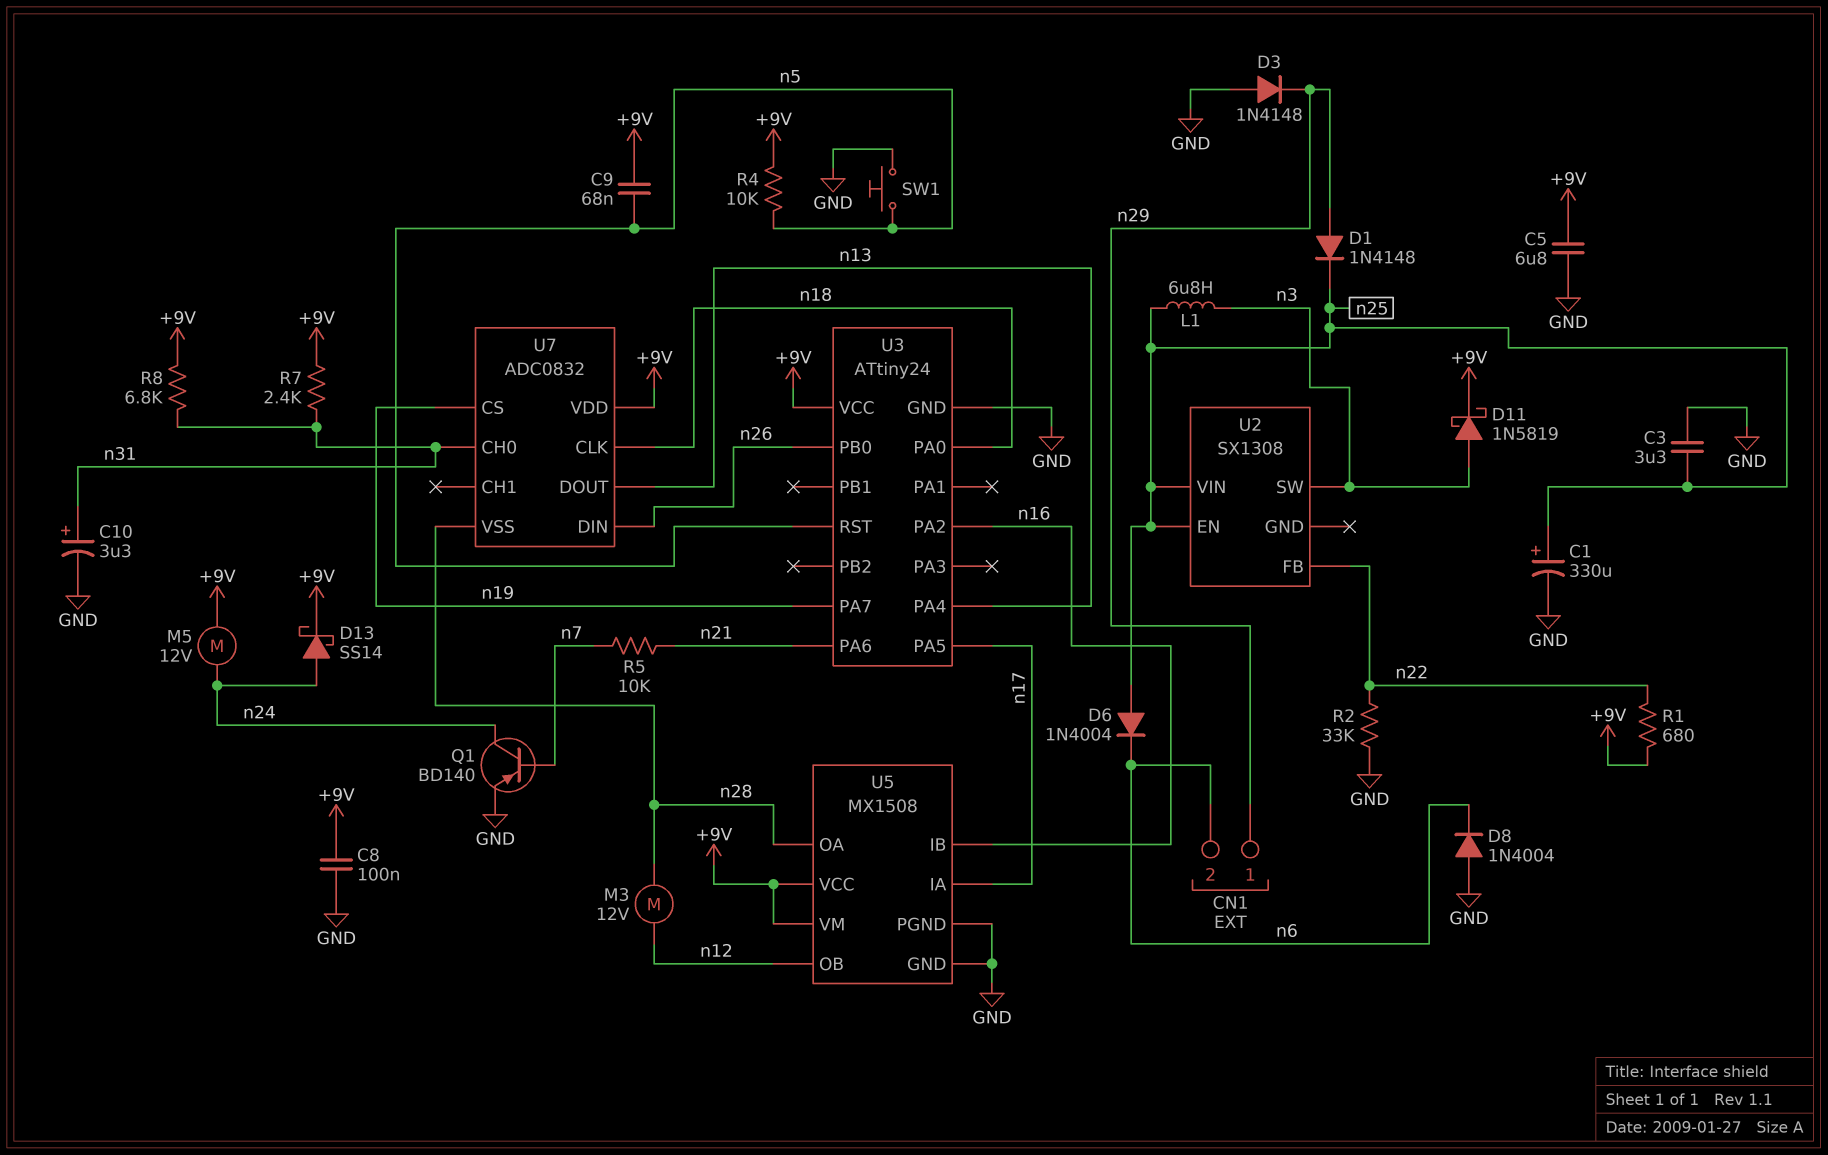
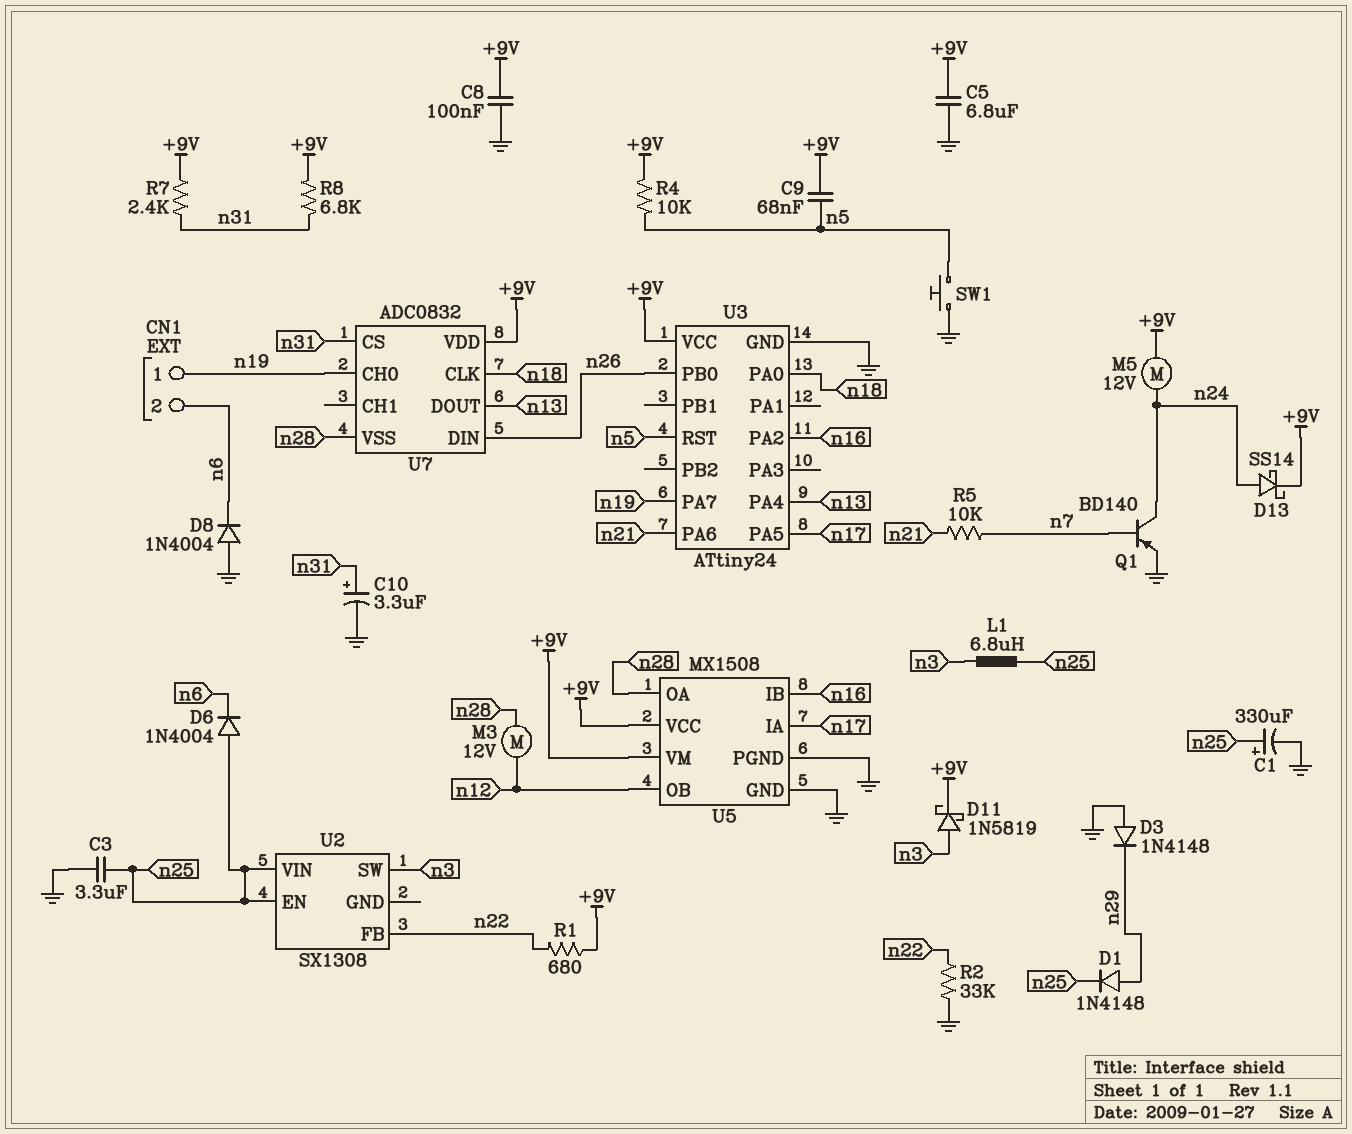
CN1 pin 1: n29 -> n19
U7 pin CH0: n31 -> n19
U7 pin CS: n19 -> n31

